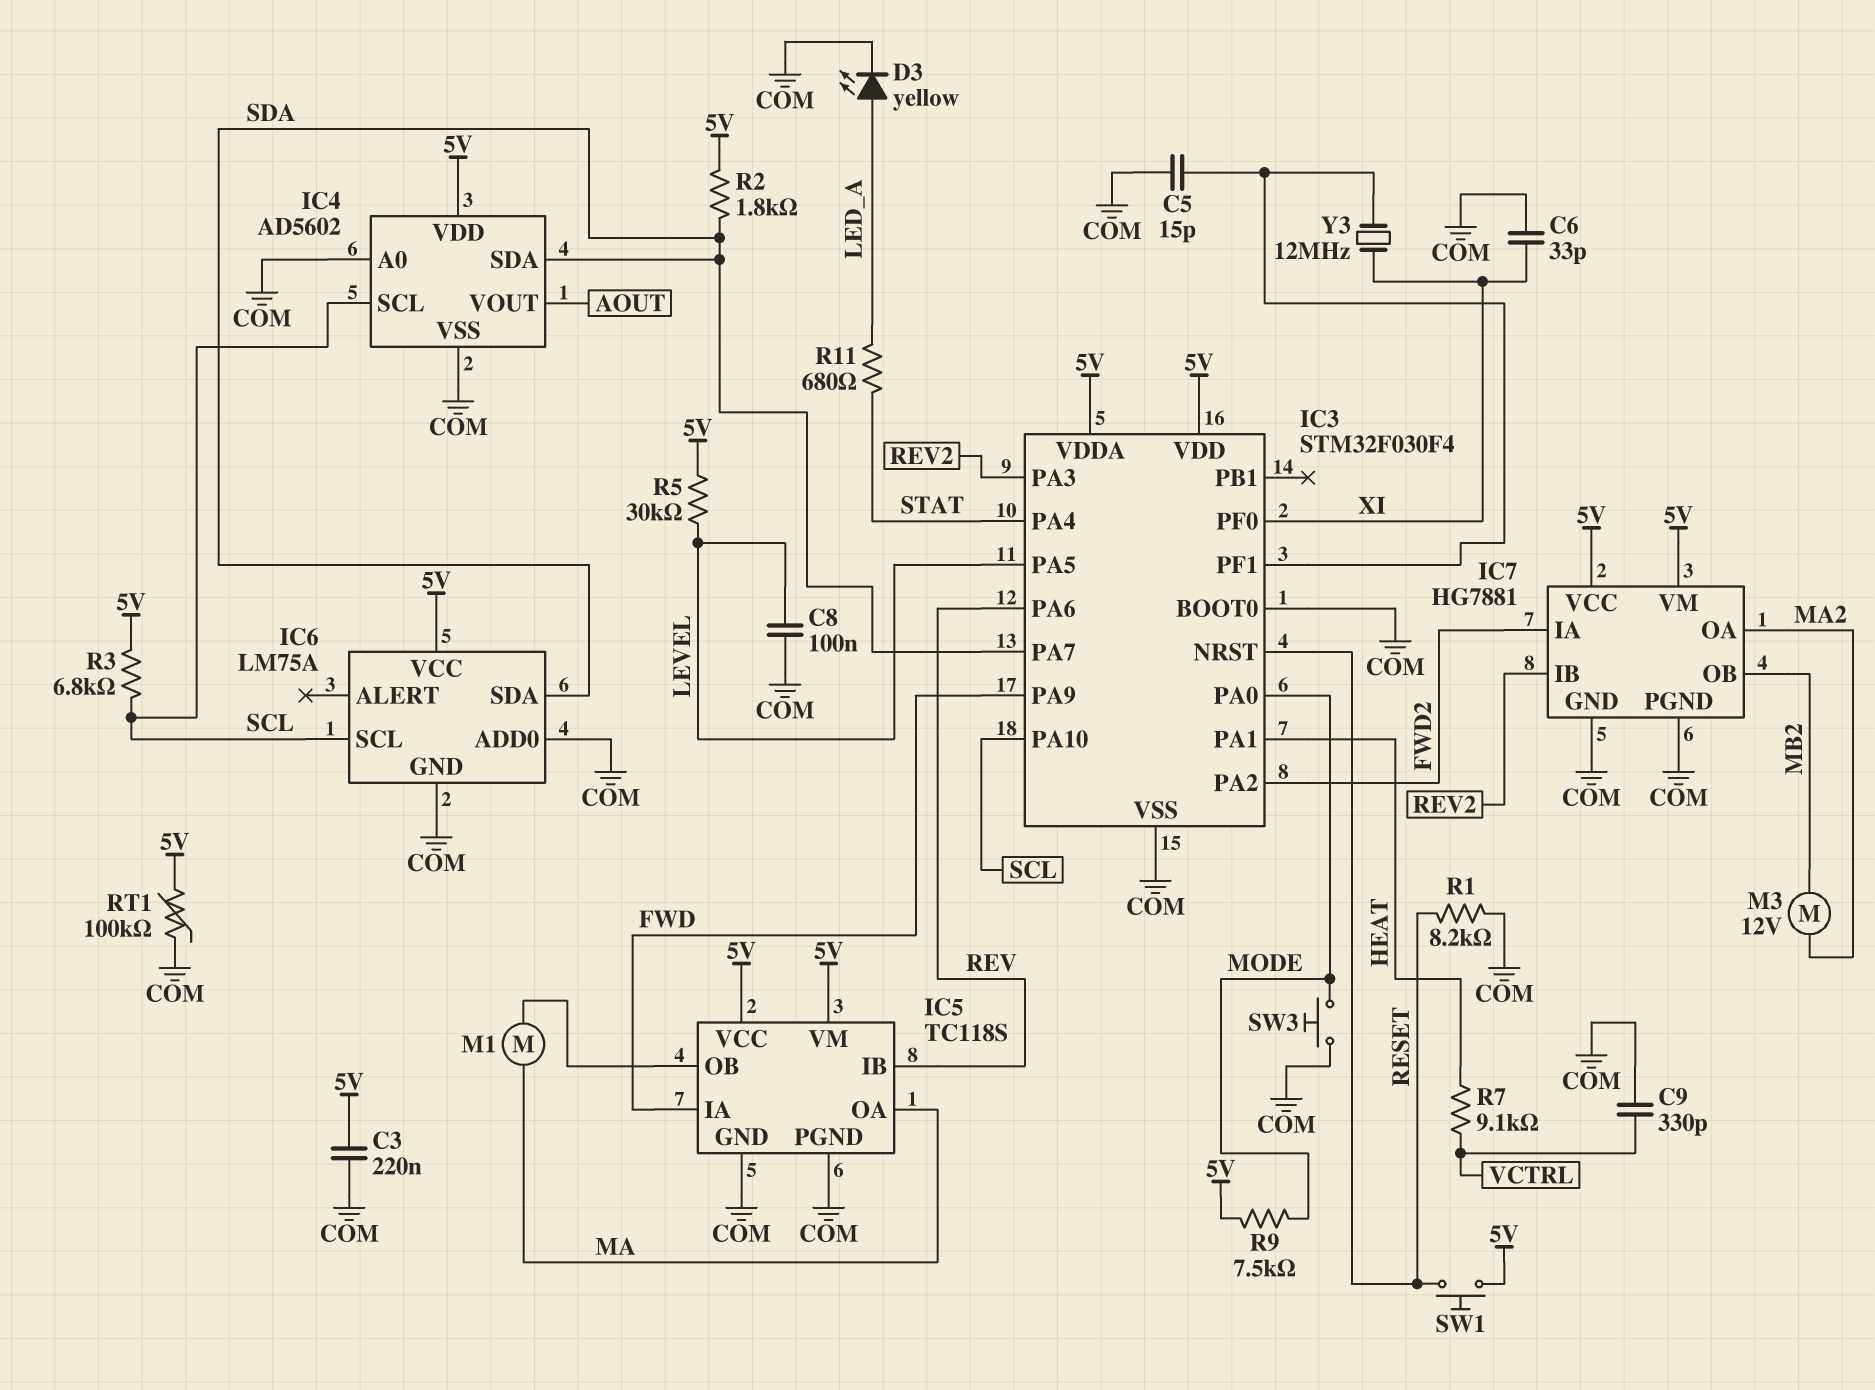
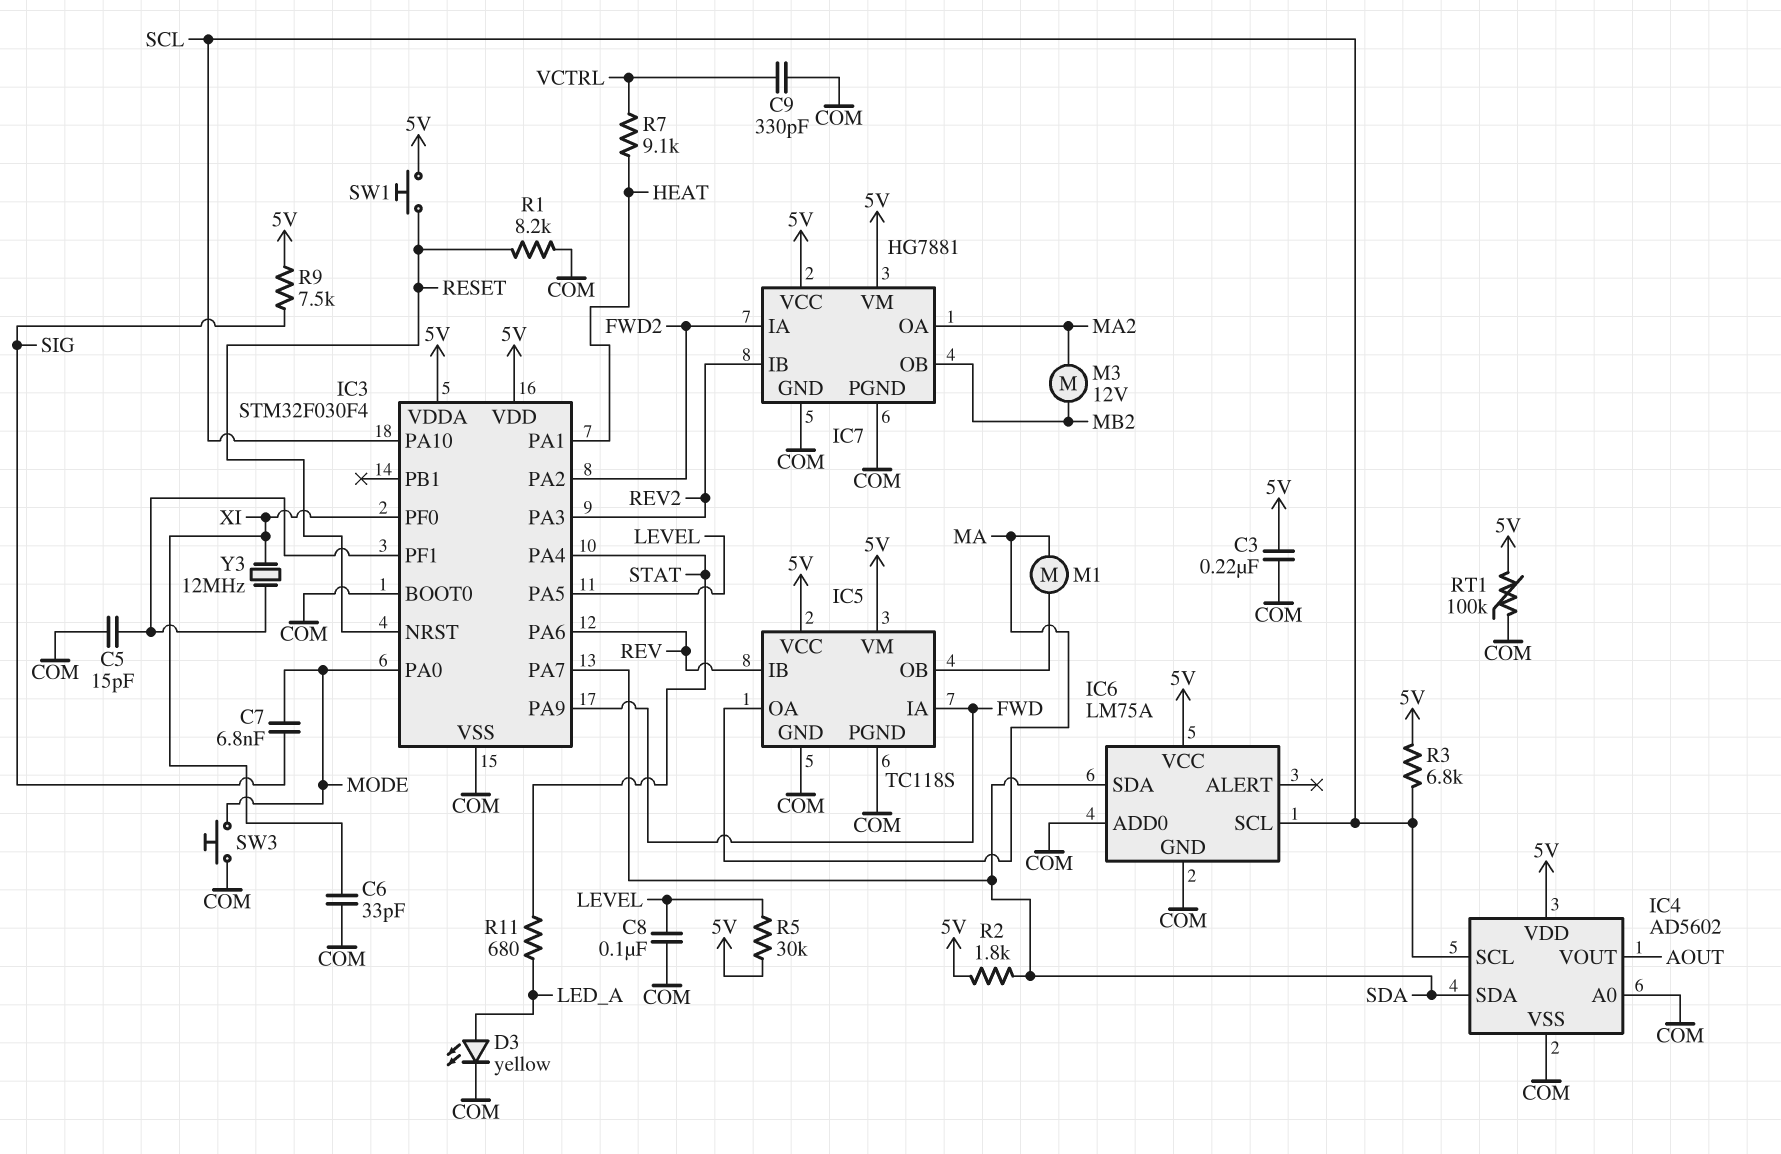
C7: none -> 6.8nF (MODE, SIG)
R9: 7.5k (5V, MODE) -> 7.5k (5V, SIG)

